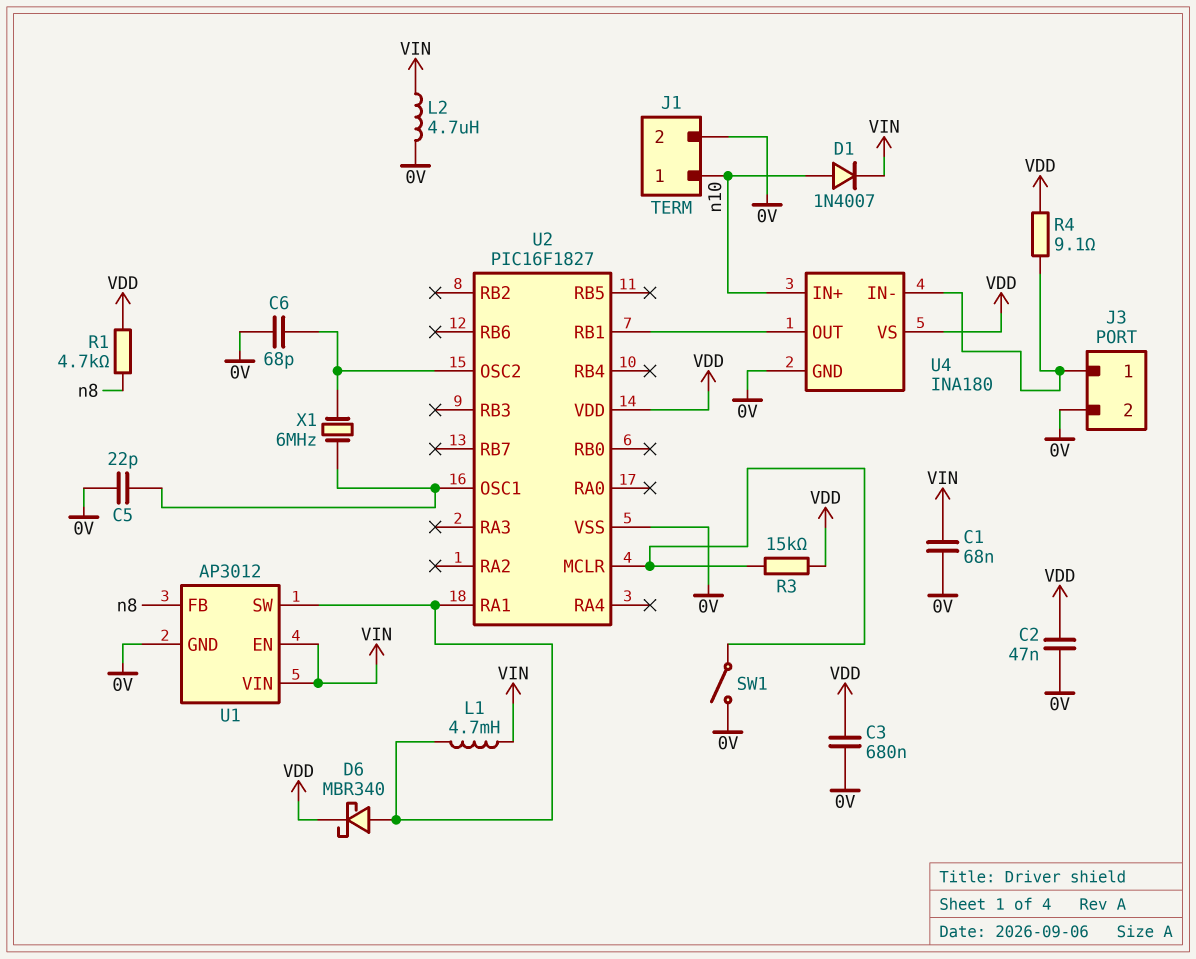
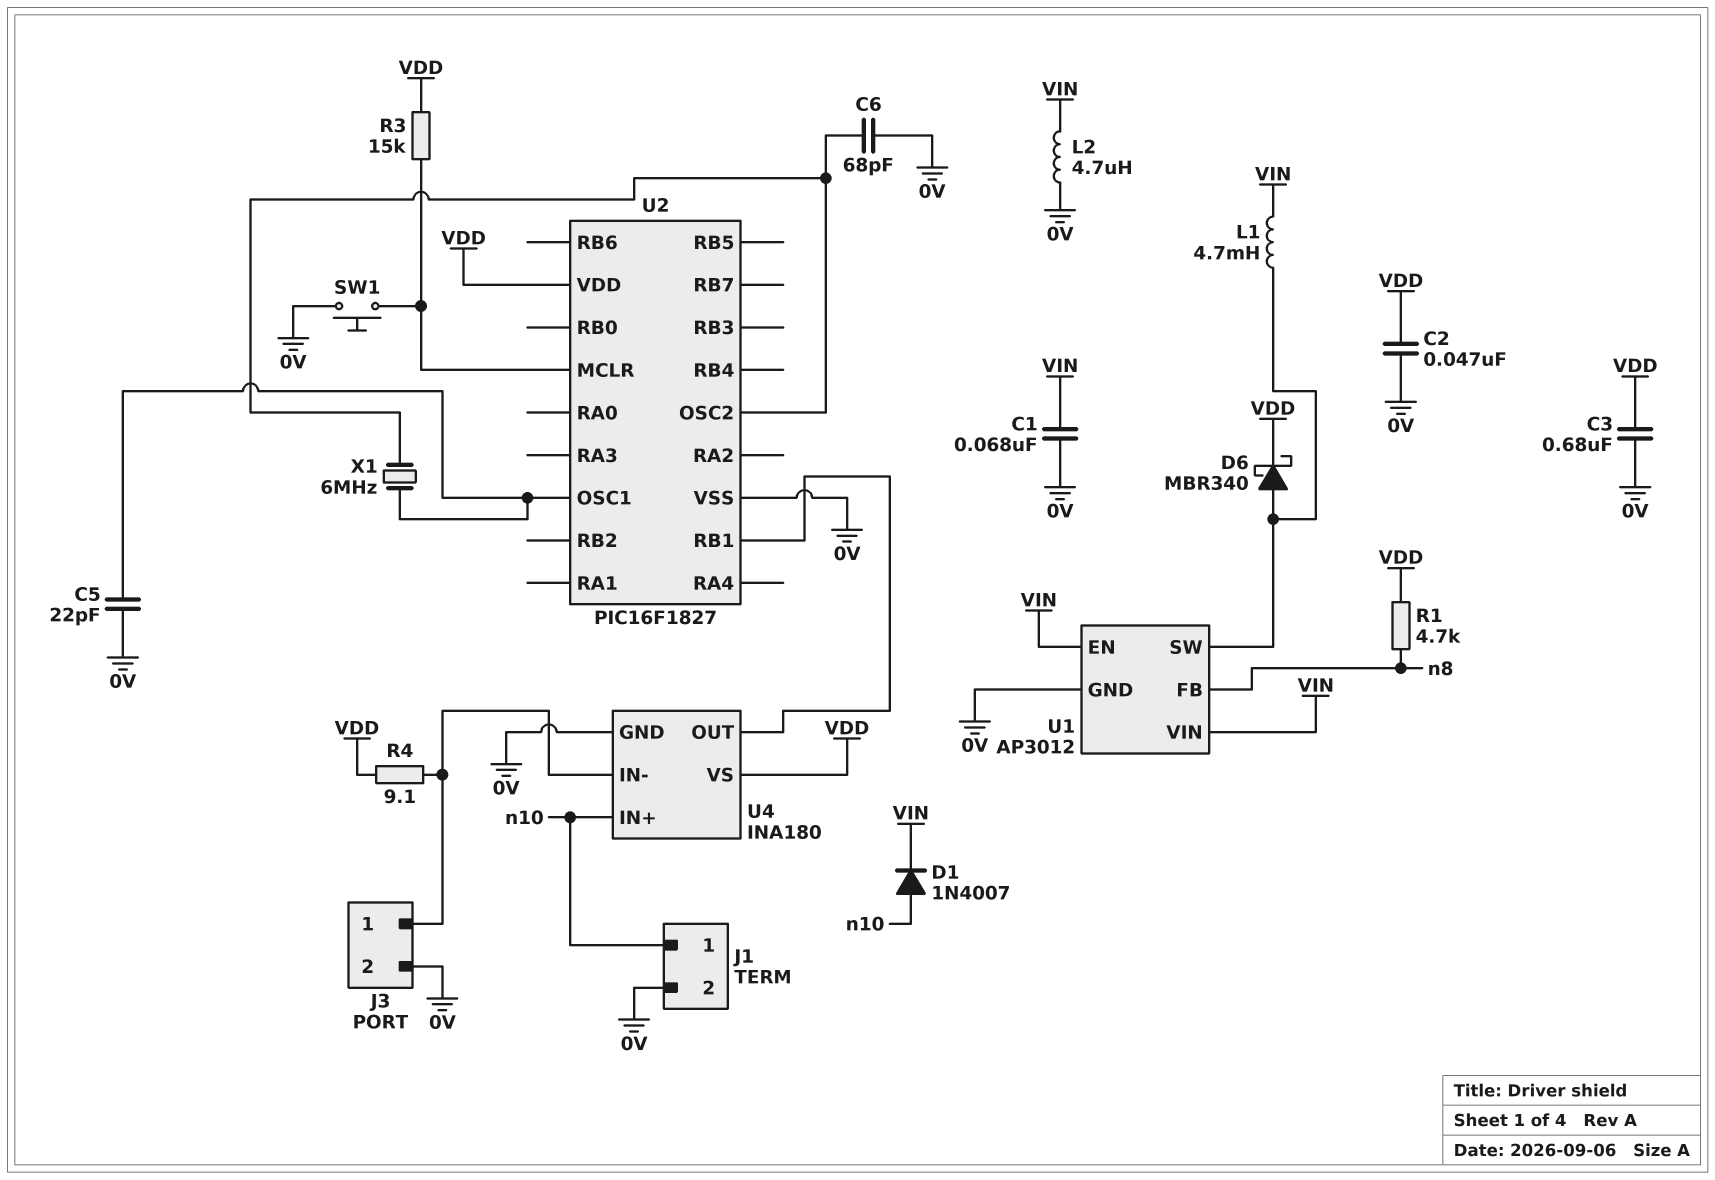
SW1: switch (0V, U2/MCLR) -> button (0V, U2/MCLR)
U2 pin RA1: U1/SW -> none

